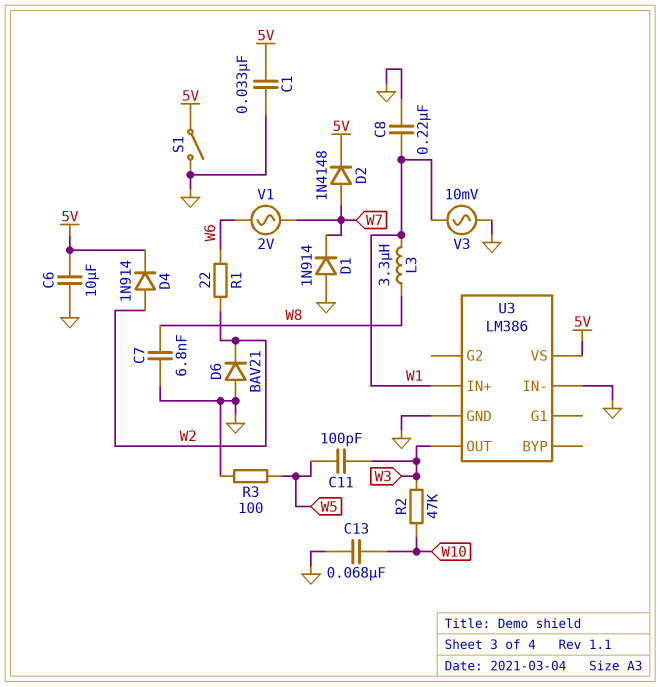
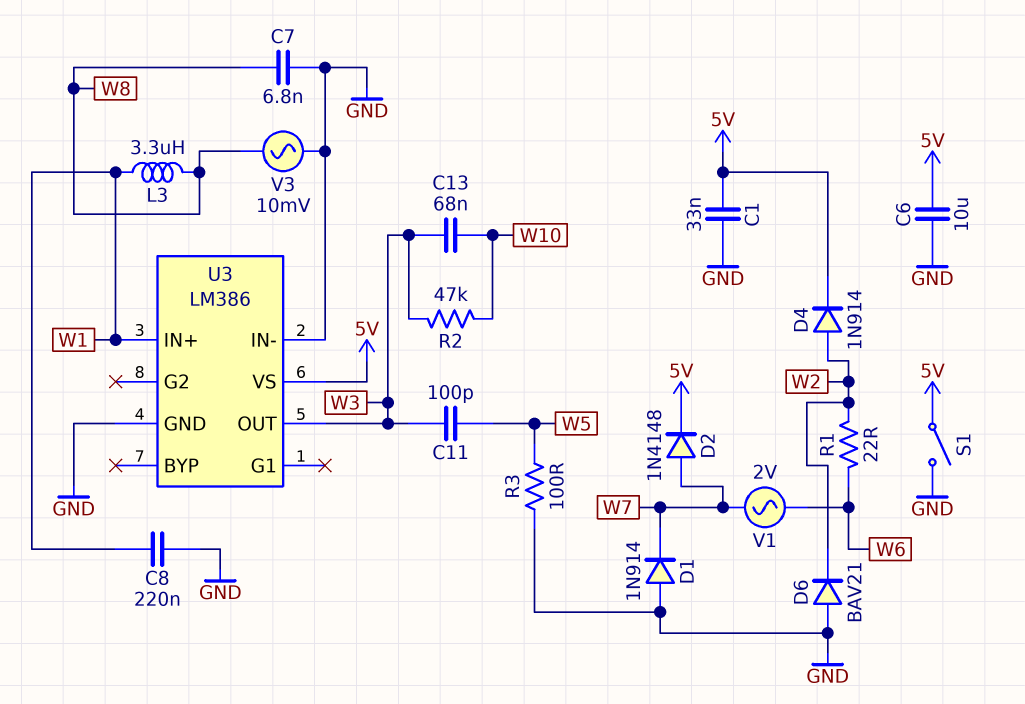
C13: 68nF (GND, W10) -> 68nF (W3, W10)
V3: AC 10mV (GND, W1) -> AC 10mV (GND, W8)

